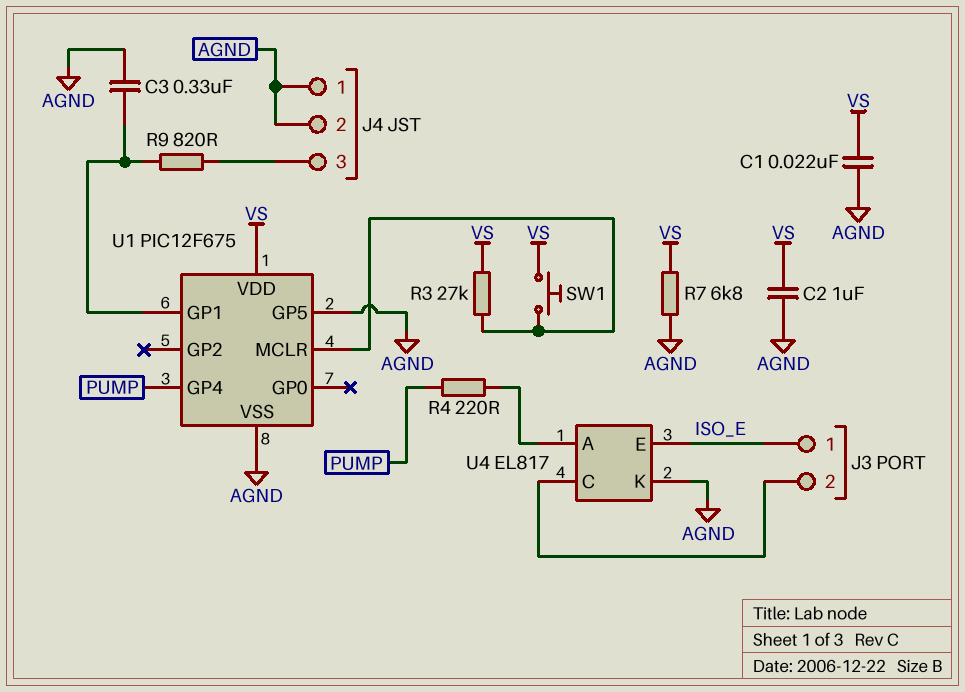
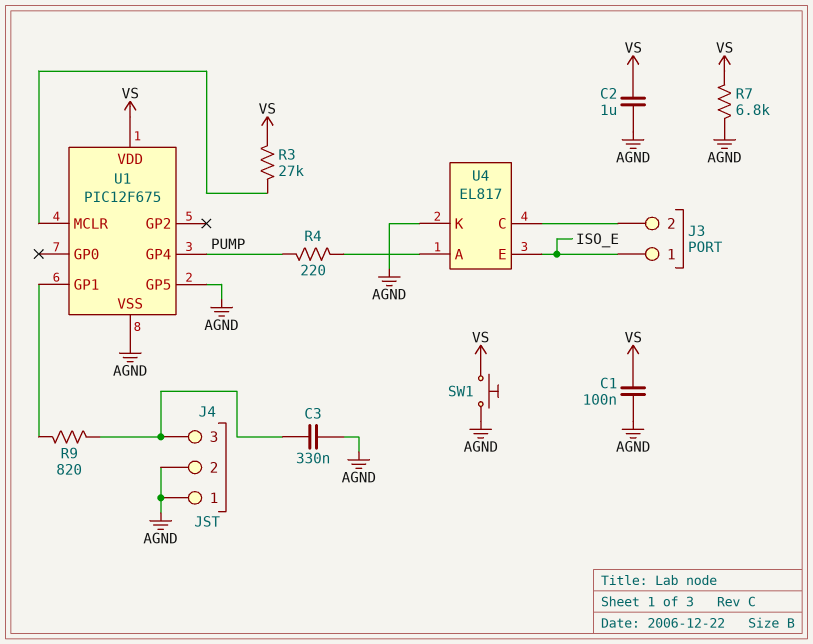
C1: 22nF (AGND, VS) -> 100nF (AGND, VS)
C3: 330nF (AGND, U1/GP1) -> 330nF (AGND, J4/3)
SW1: button (U1/MCLR, VS) -> button (AGND, VS)

